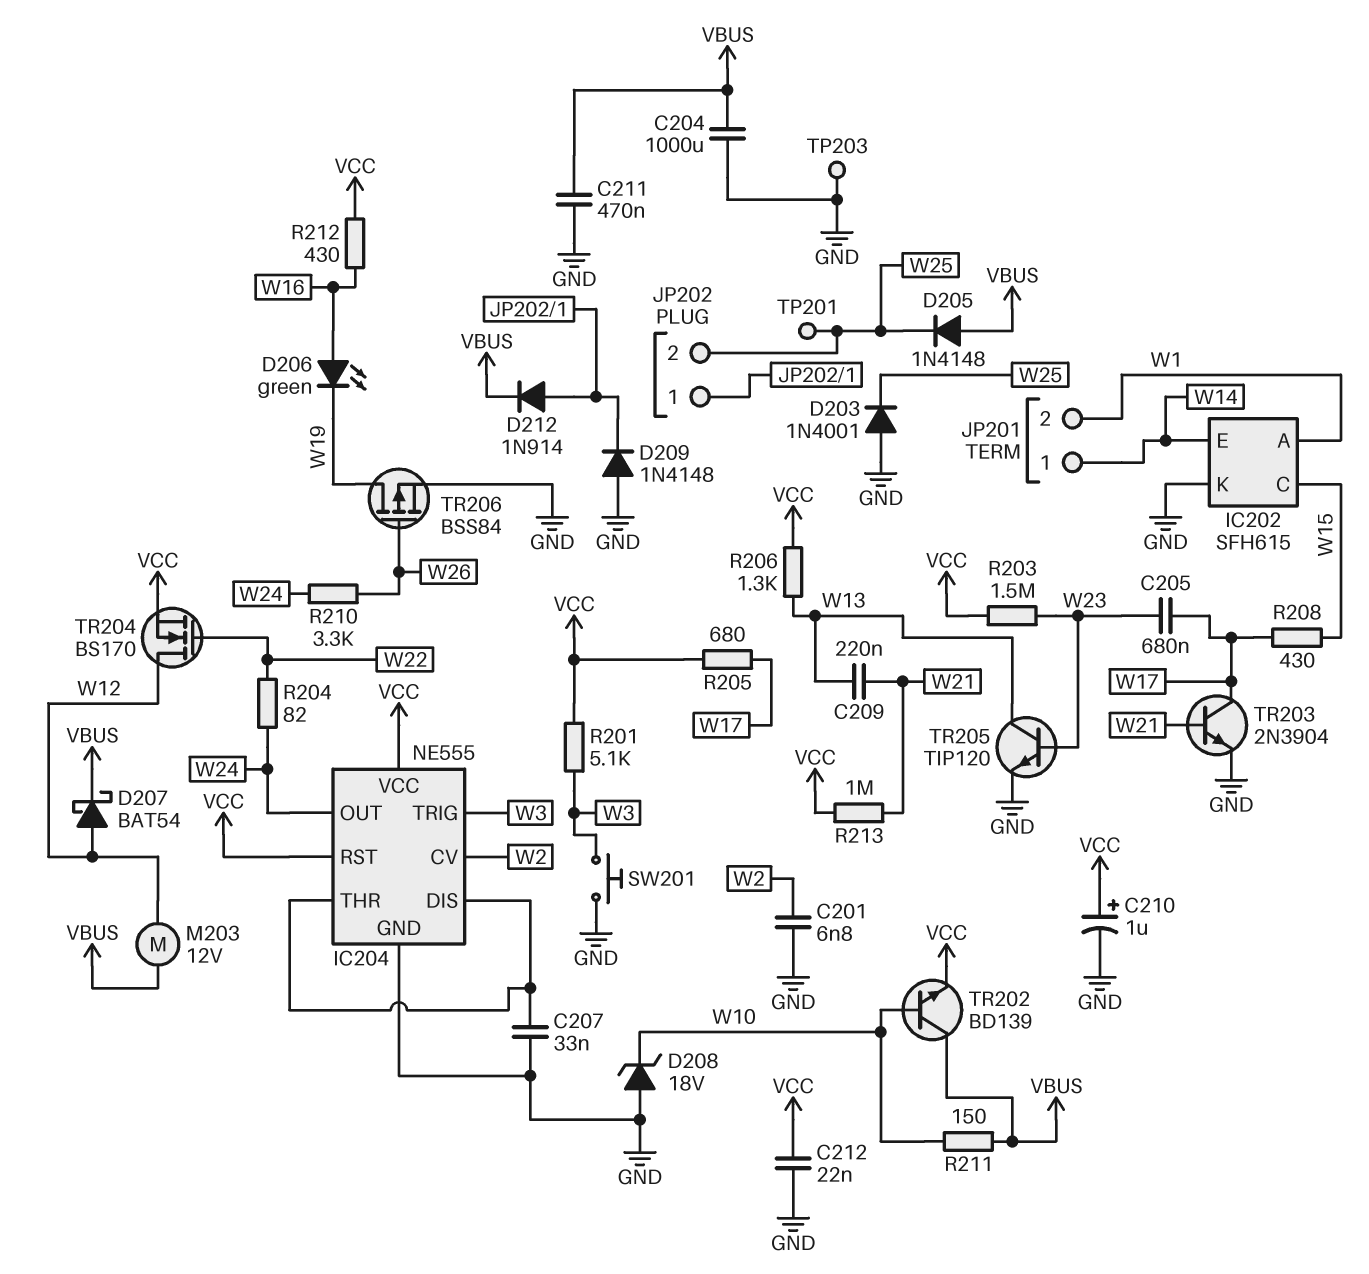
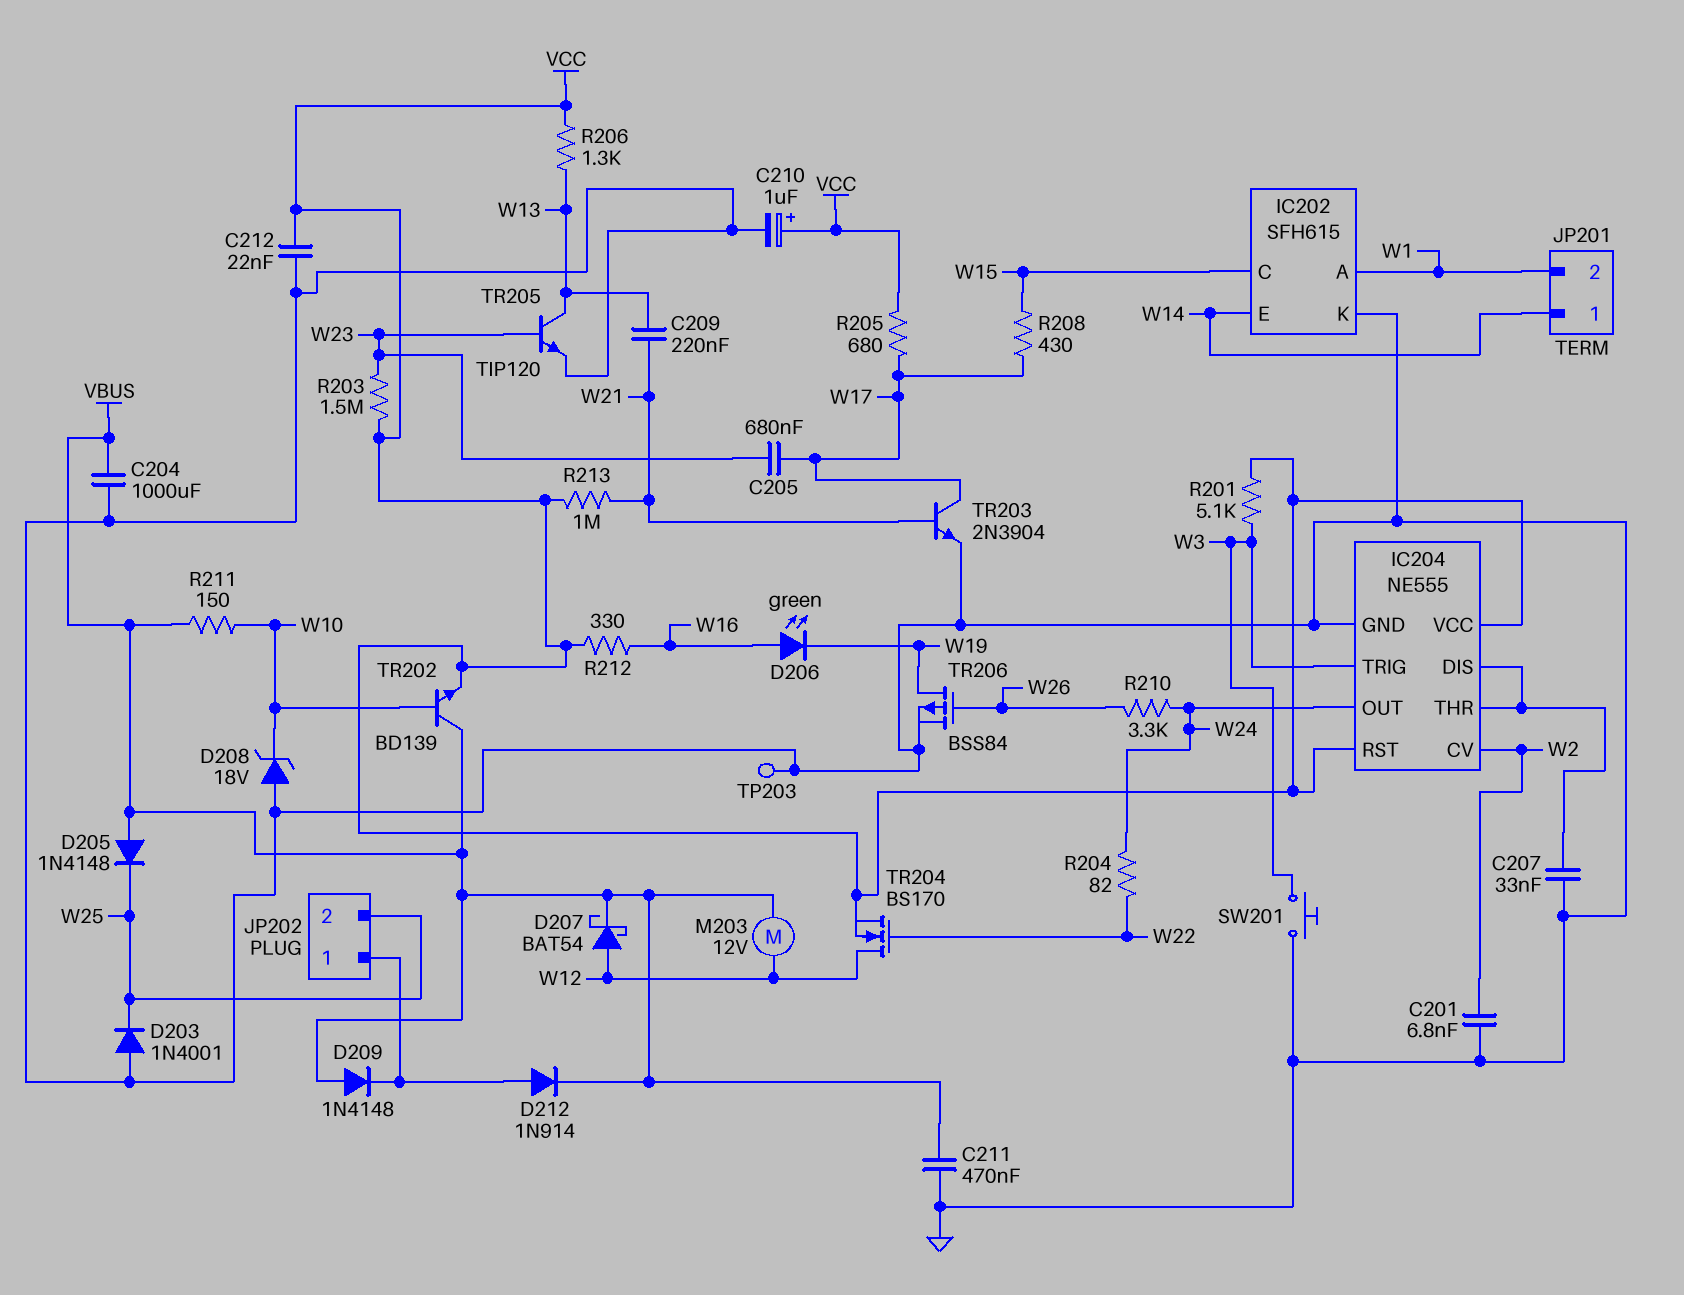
D209: diode 1N4148 (A GND, K JP202/1) -> diode 1N4148 (A VBUS, K JP202/1)
R212: 430 (VCC, W16) -> 330 (VCC, W16)
TP201: test point (W25) -> none

